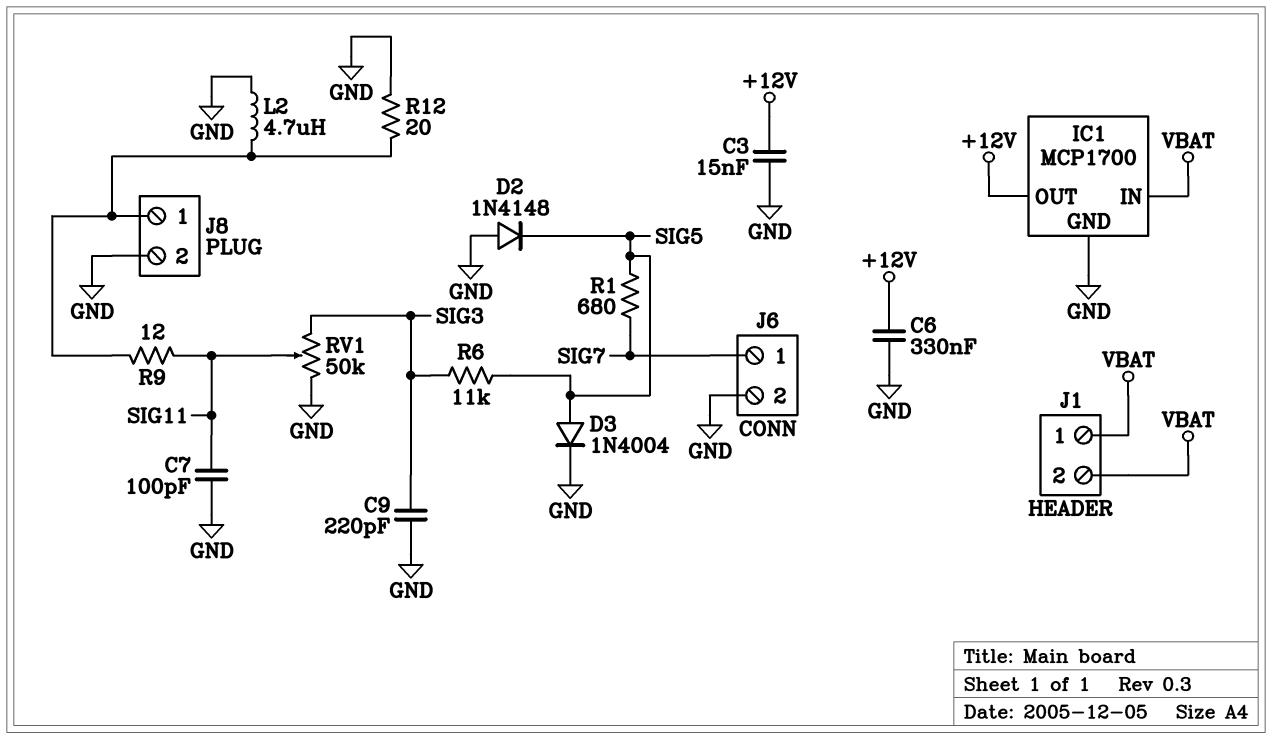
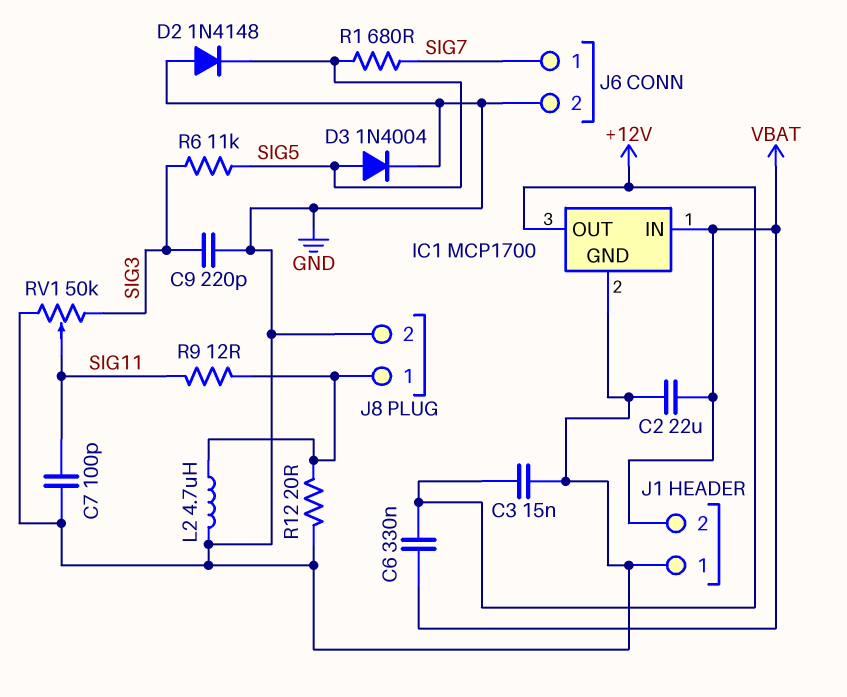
C2: none -> 22uF (GND, VBAT)
C6: 330nF (+12V, GND) -> 330nF (+12V, VBAT)
J1 pin 1: VBAT -> GND

